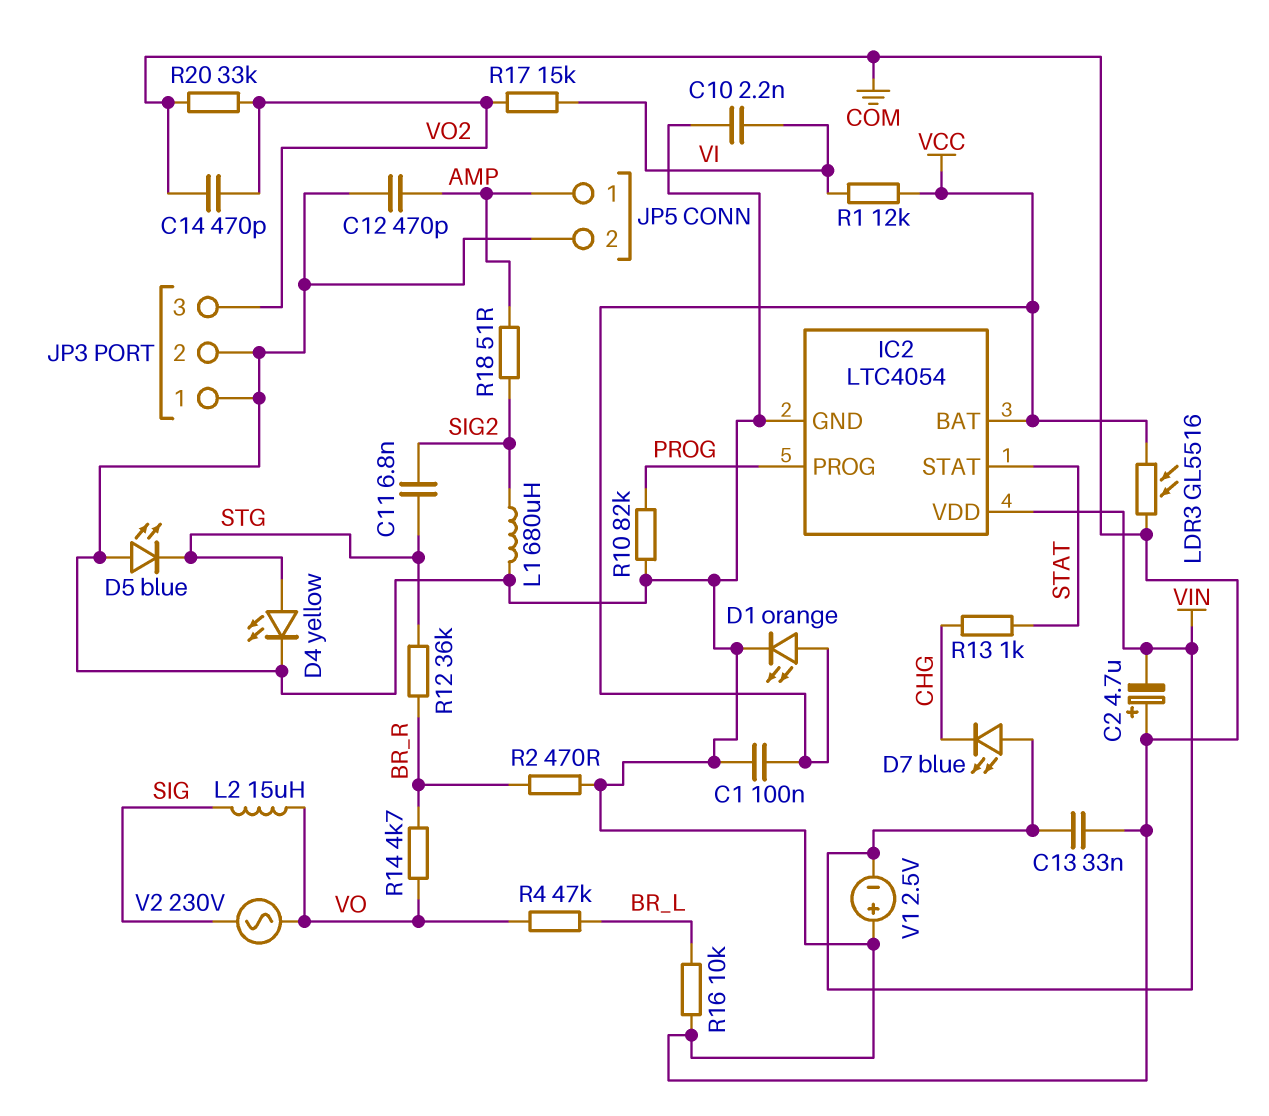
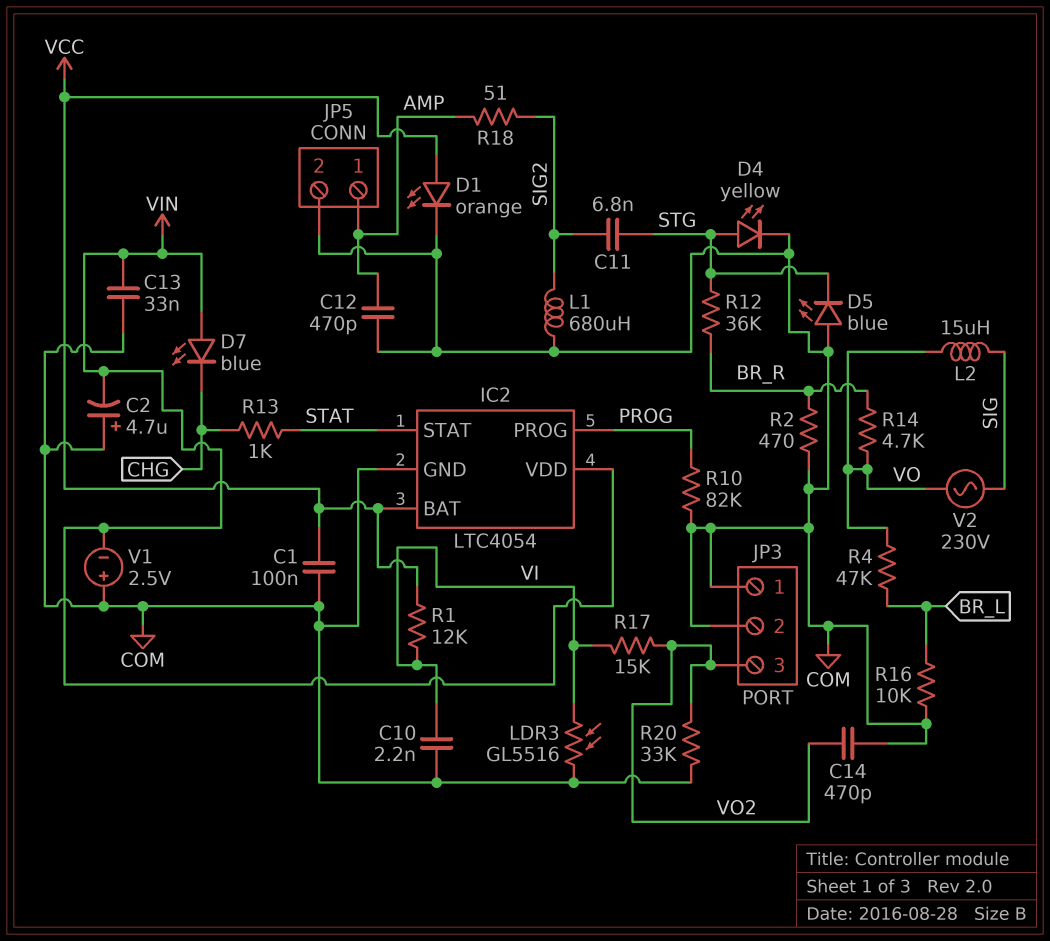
LDR3: GL5516 (COM, VCC) -> GL5516 (COM, VI)

